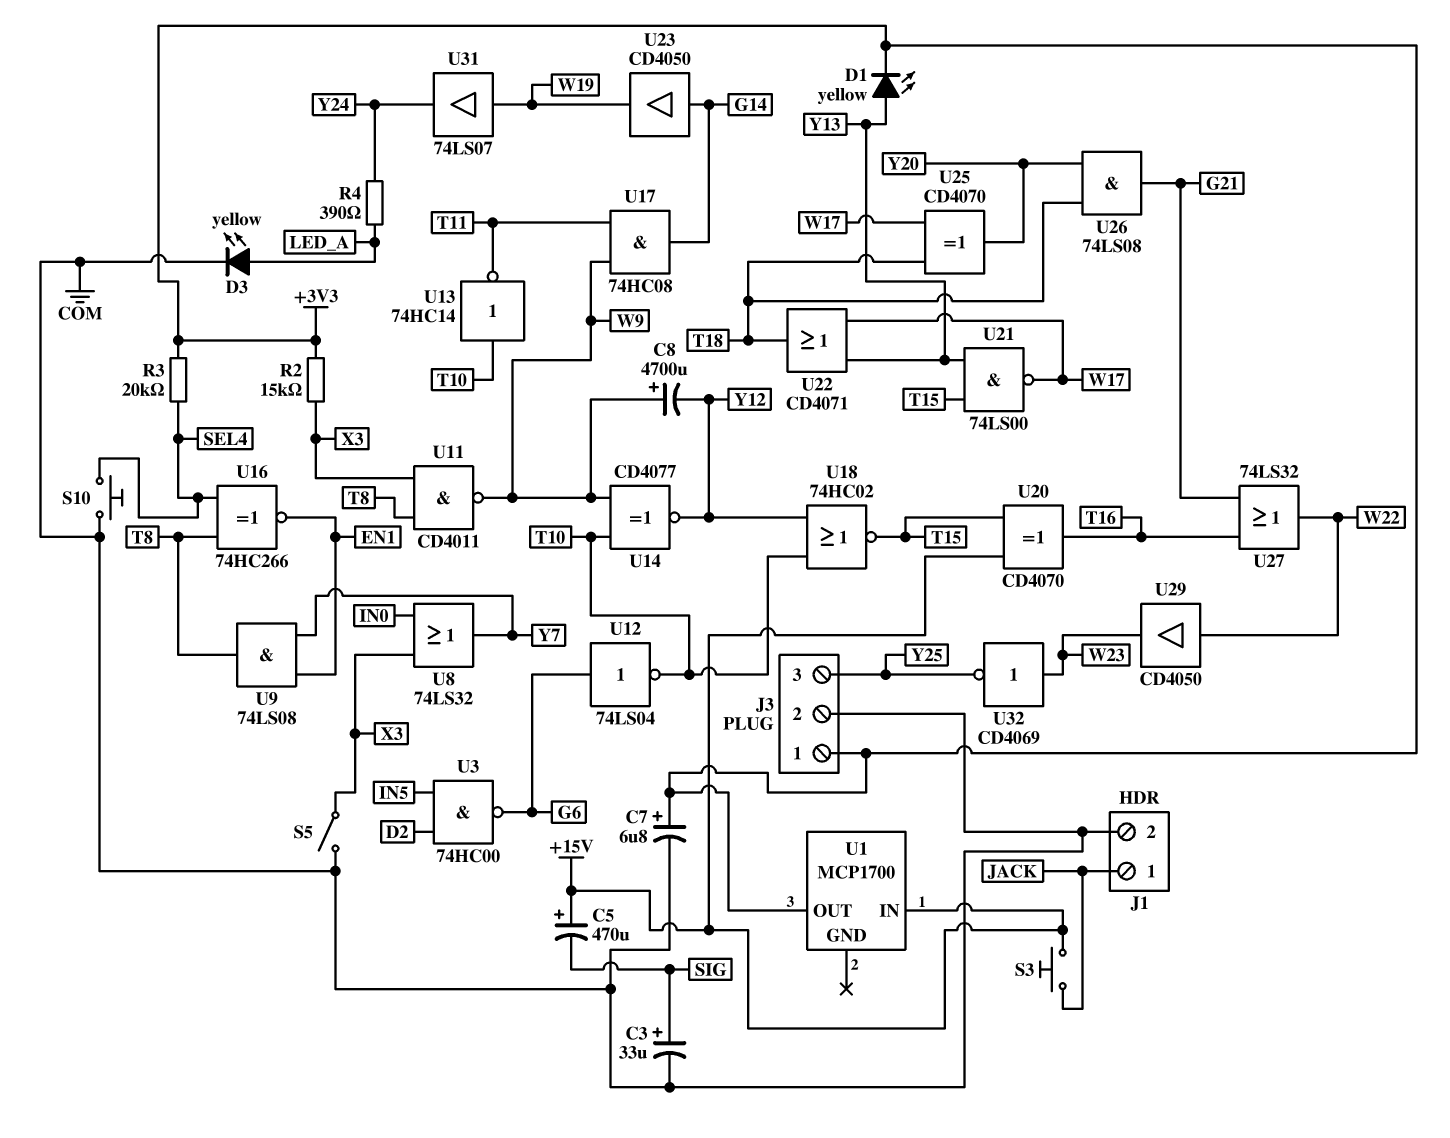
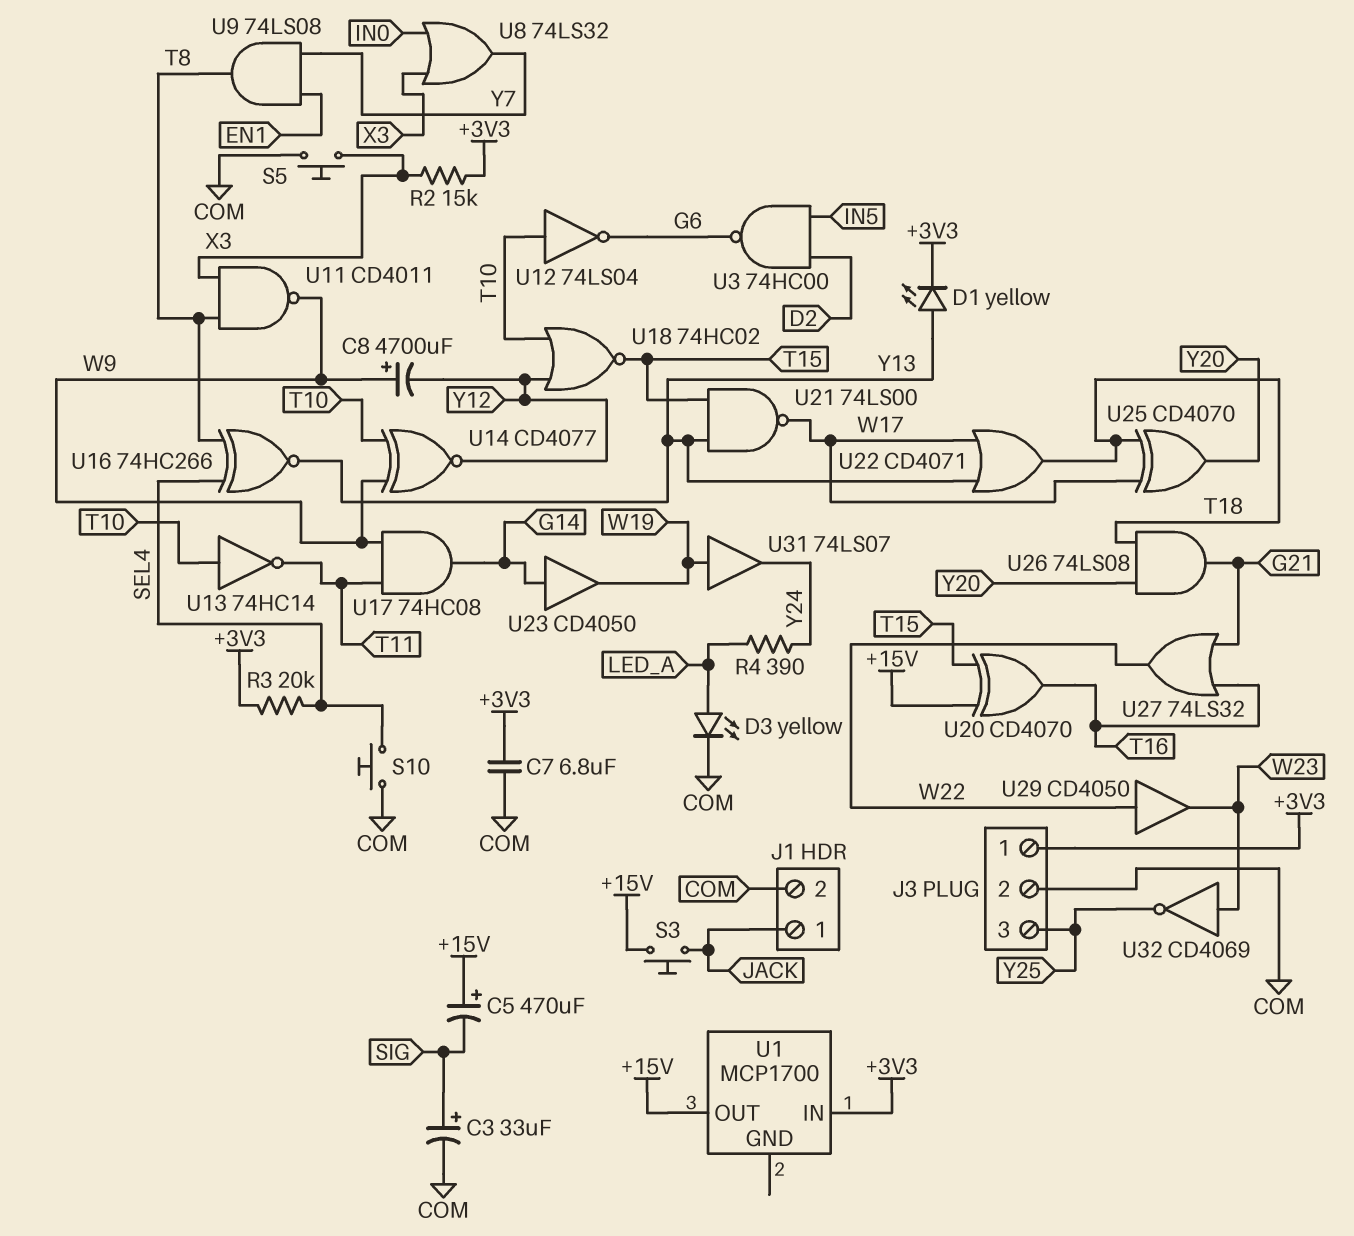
C7: 6.8uF (plus +3V3, minus COM) -> 6.8uF (+3V3, COM)
S5: switch (COM, X3) -> button (COM, X3)
U1 pin IN: +15V -> +3V3
U1 pin OUT: +3V3 -> +15V
U12: NOT 74LS04 (in G6, out T10) -> NOT 74LS04 (in T10, out G6)
U16: XNOR 74HC266 (in SEL4, in T8, out EN1) -> XNOR 74HC266 (in SEL4, in T8, out Y13)

